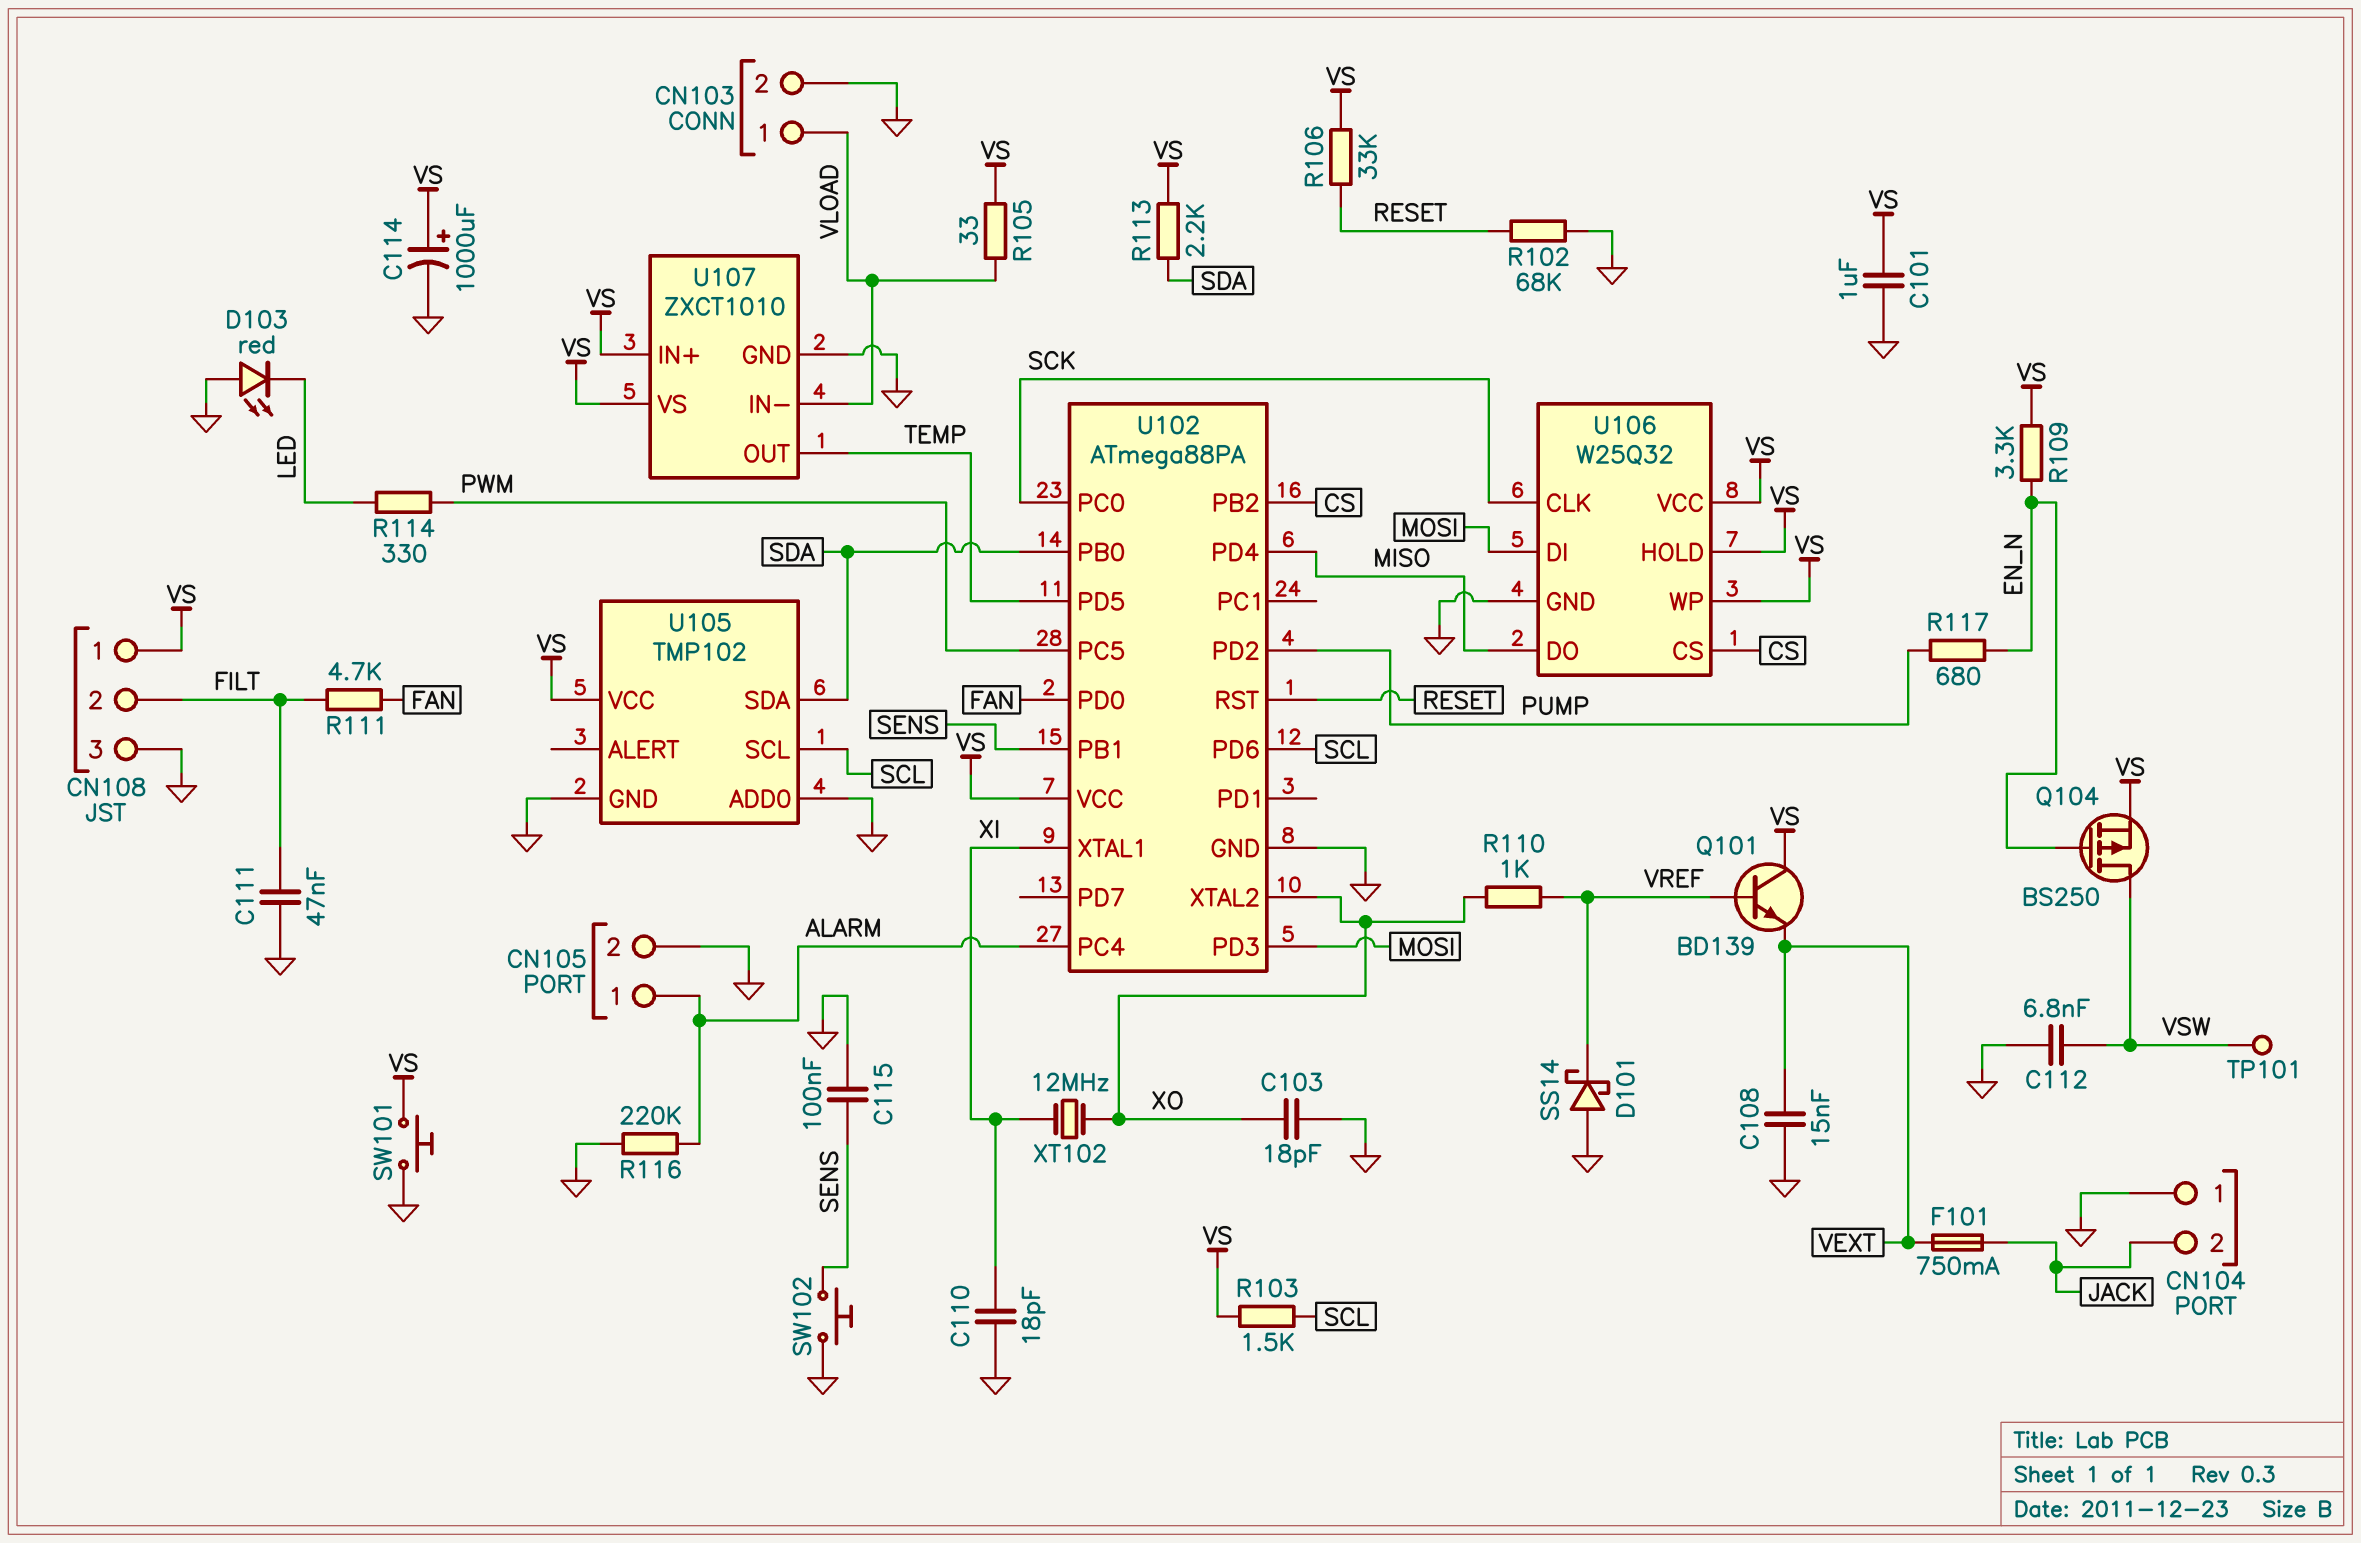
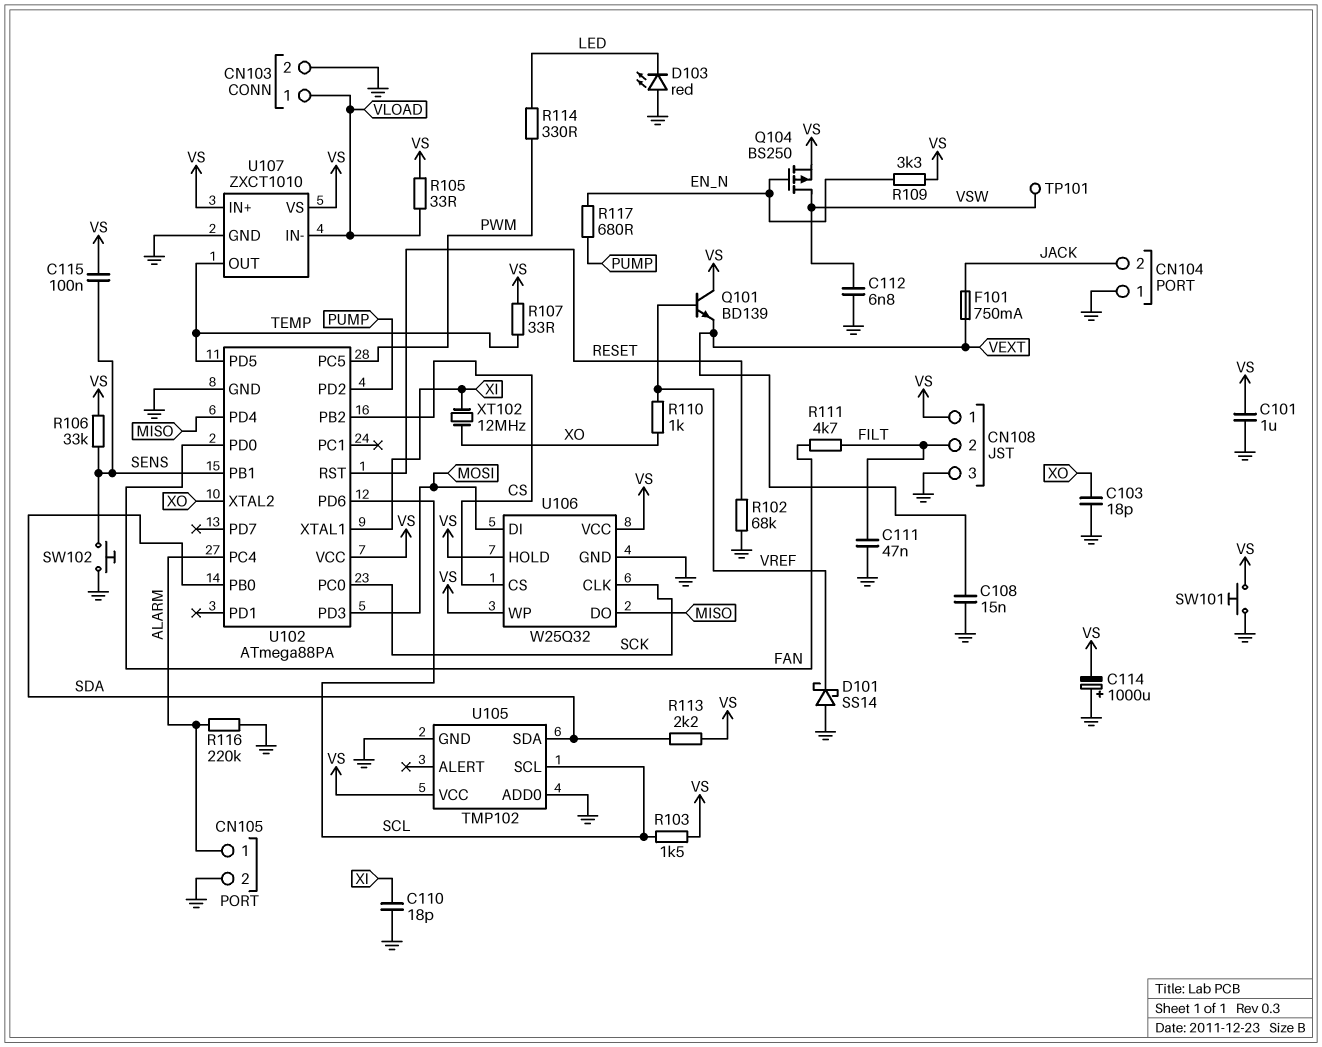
C114: 1000uF (plus VS, minus GND) -> 1000uF (plus GND, minus VS)
C115: 100nF (GND, SENS) -> 100nF (SENS, VS)
R106: 33k (RESET, VS) -> 33k (SENS, VS)
R107: none -> 33 (TEMP, VS)

